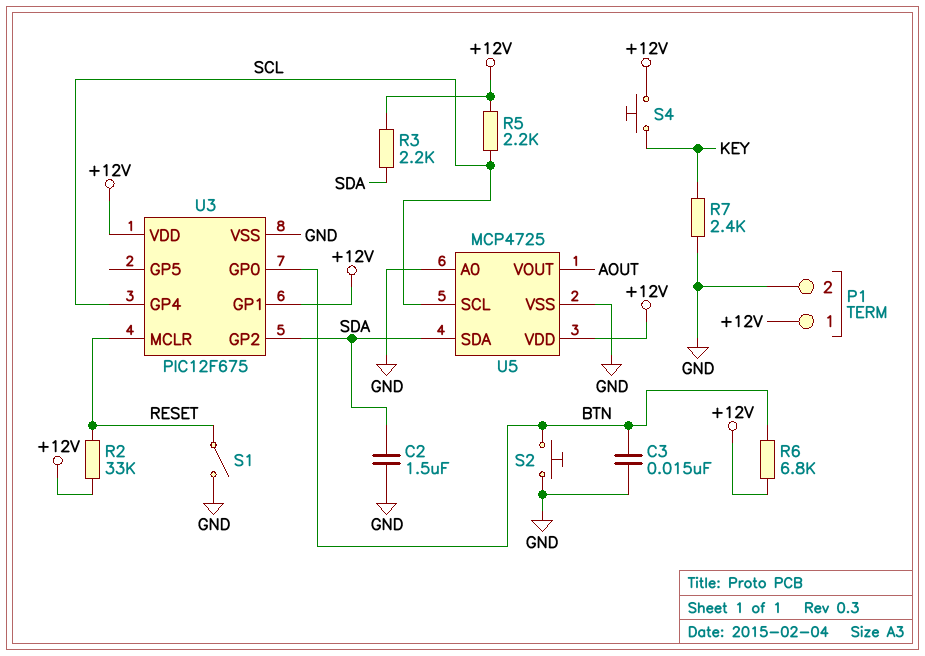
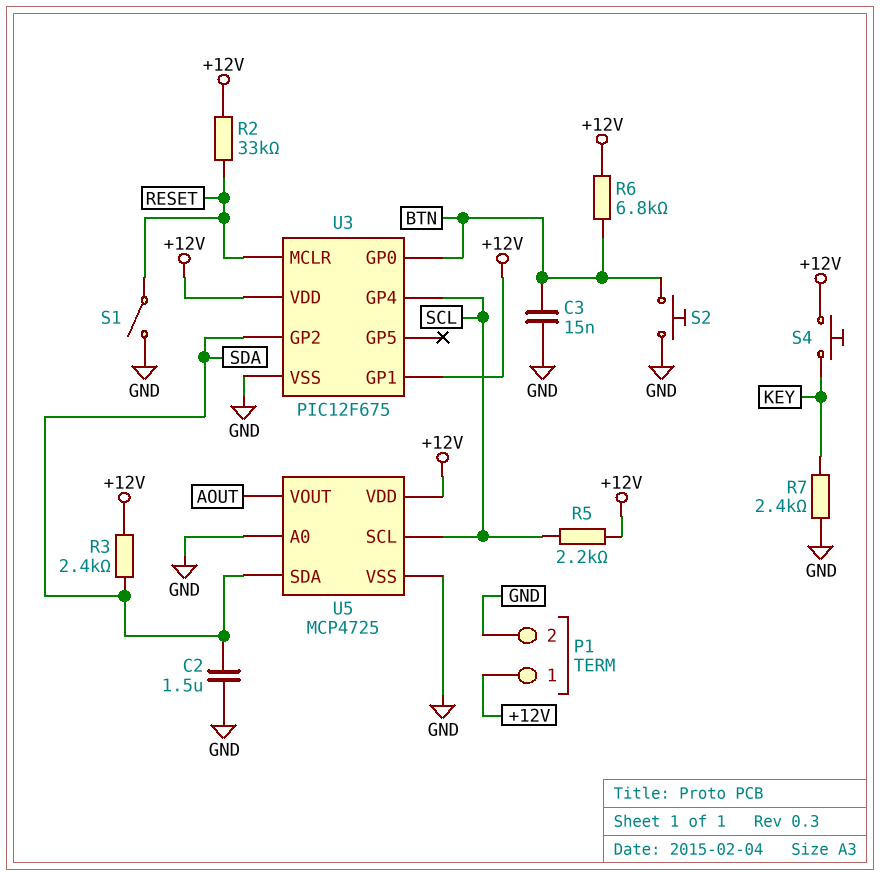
R3: 2.2k (+12V, SDA) -> 2.4k (+12V, SDA)

